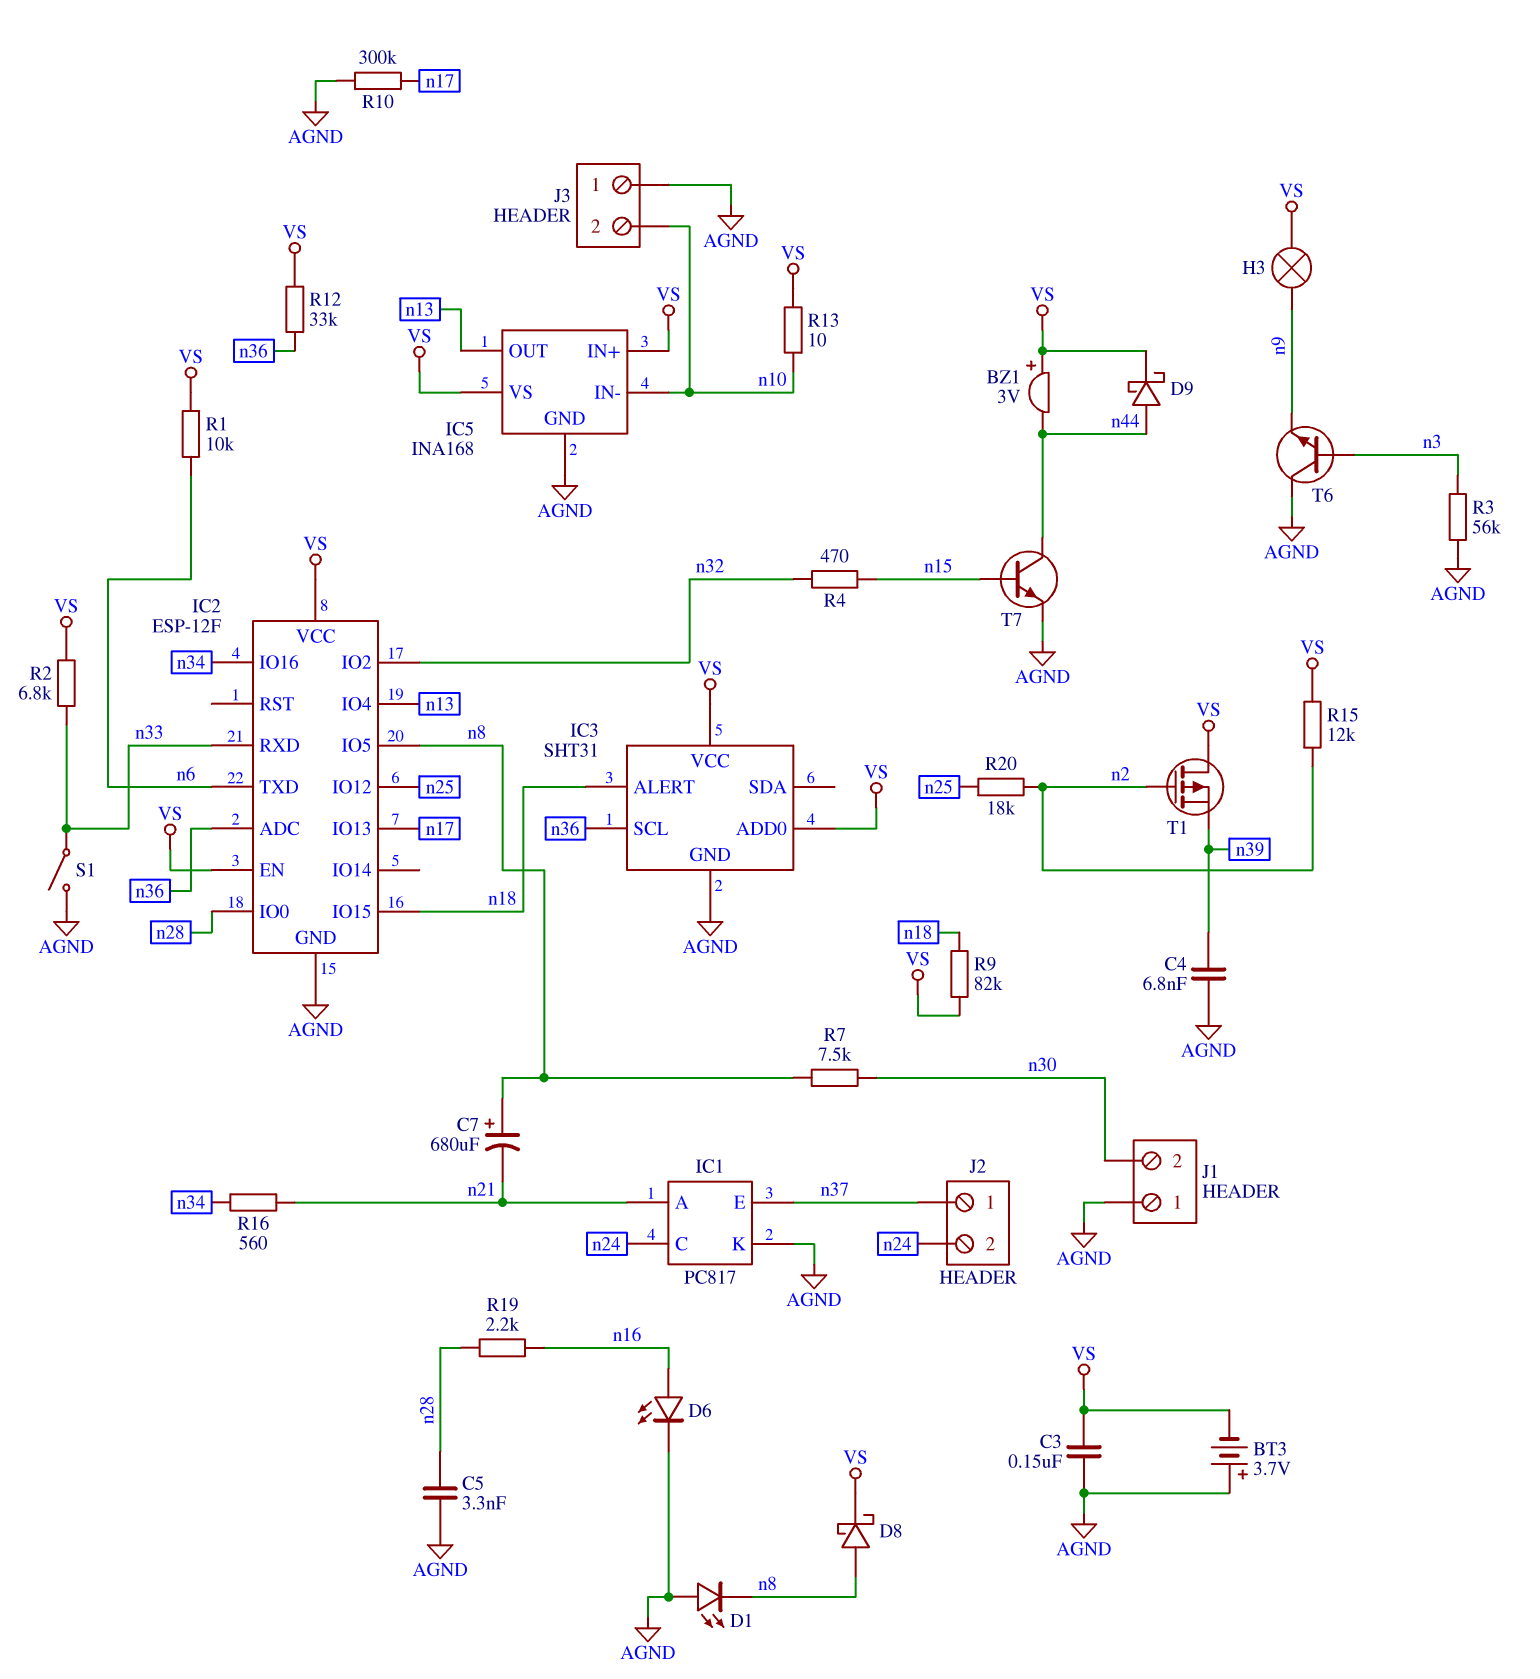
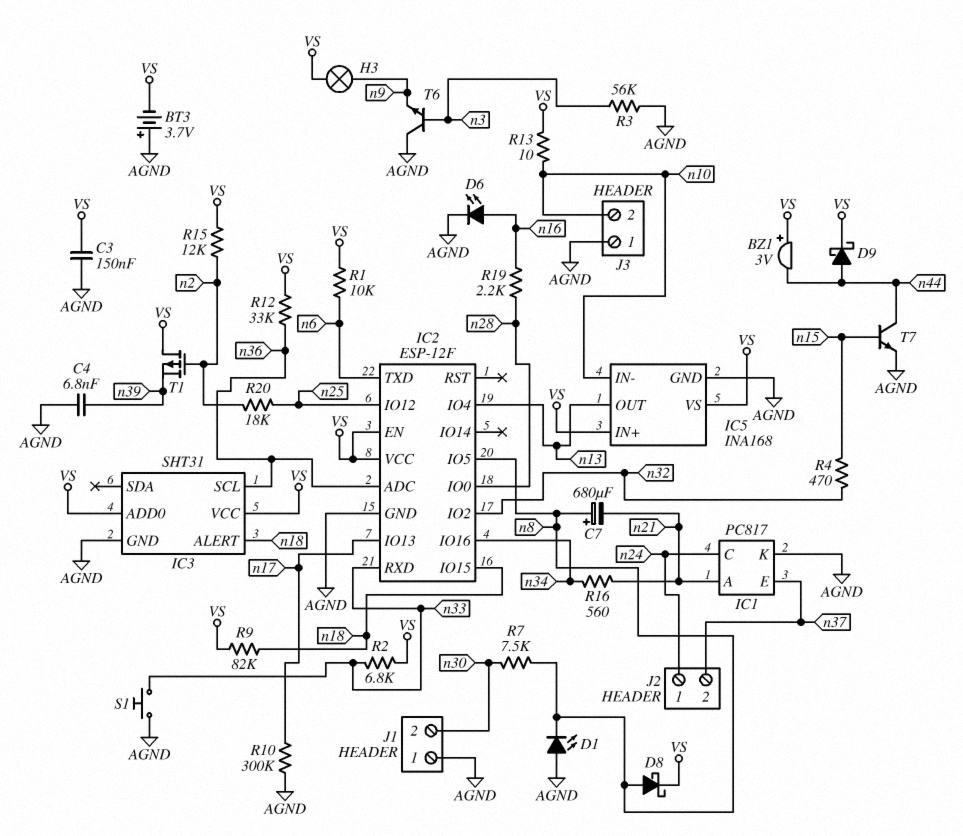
C5: 3.3nF (AGND, n28) -> none
J2 pin 1: n37 -> n24
J2 pin 2: n24 -> n37
S1: switch (AGND, n33) -> button (AGND, n33)

